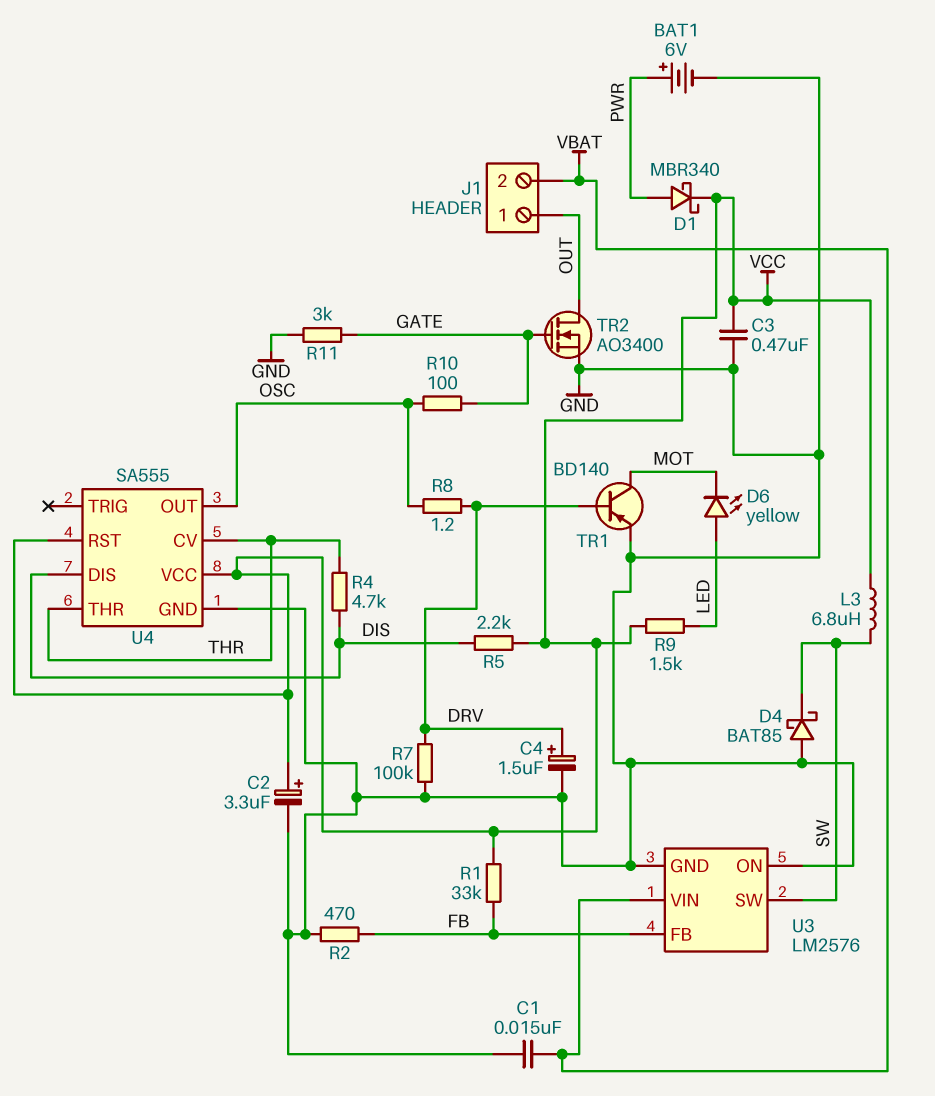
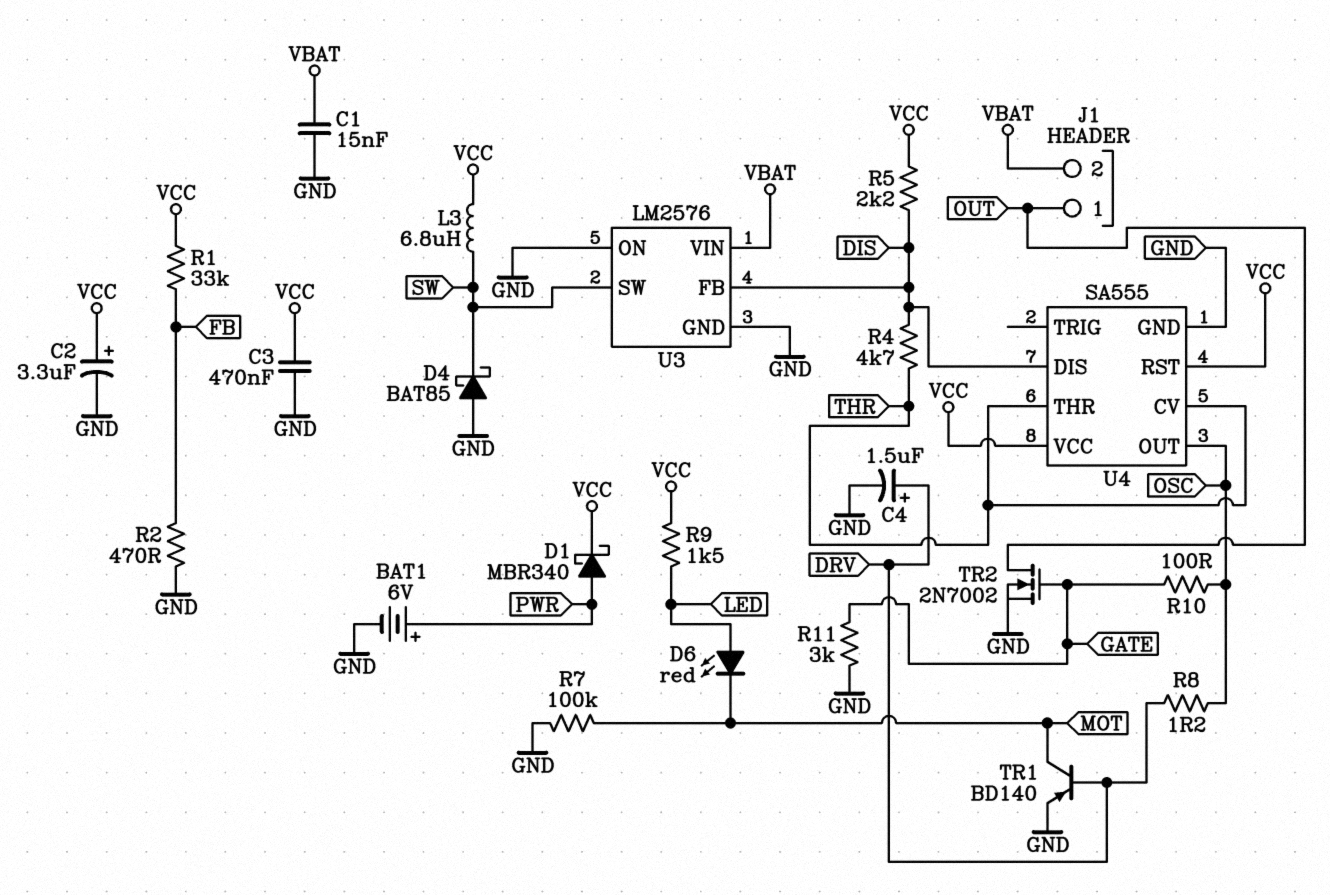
D6: LED yellow (A LED, K MOT) -> LED red (A LED, K MOT)
R7: 100k (DRV, GND) -> 100k (GND, MOT)
TR2: NMOS AO3400 (G GATE, D OUT, S GND) -> NMOS 2N7002 (G GATE, D OUT, S GND)
U3 pin FB: FB -> DIS

